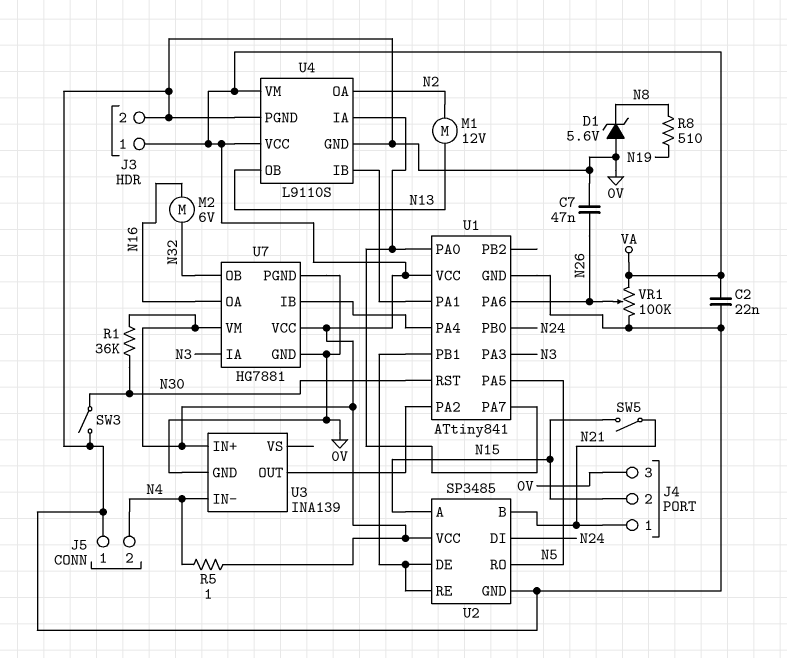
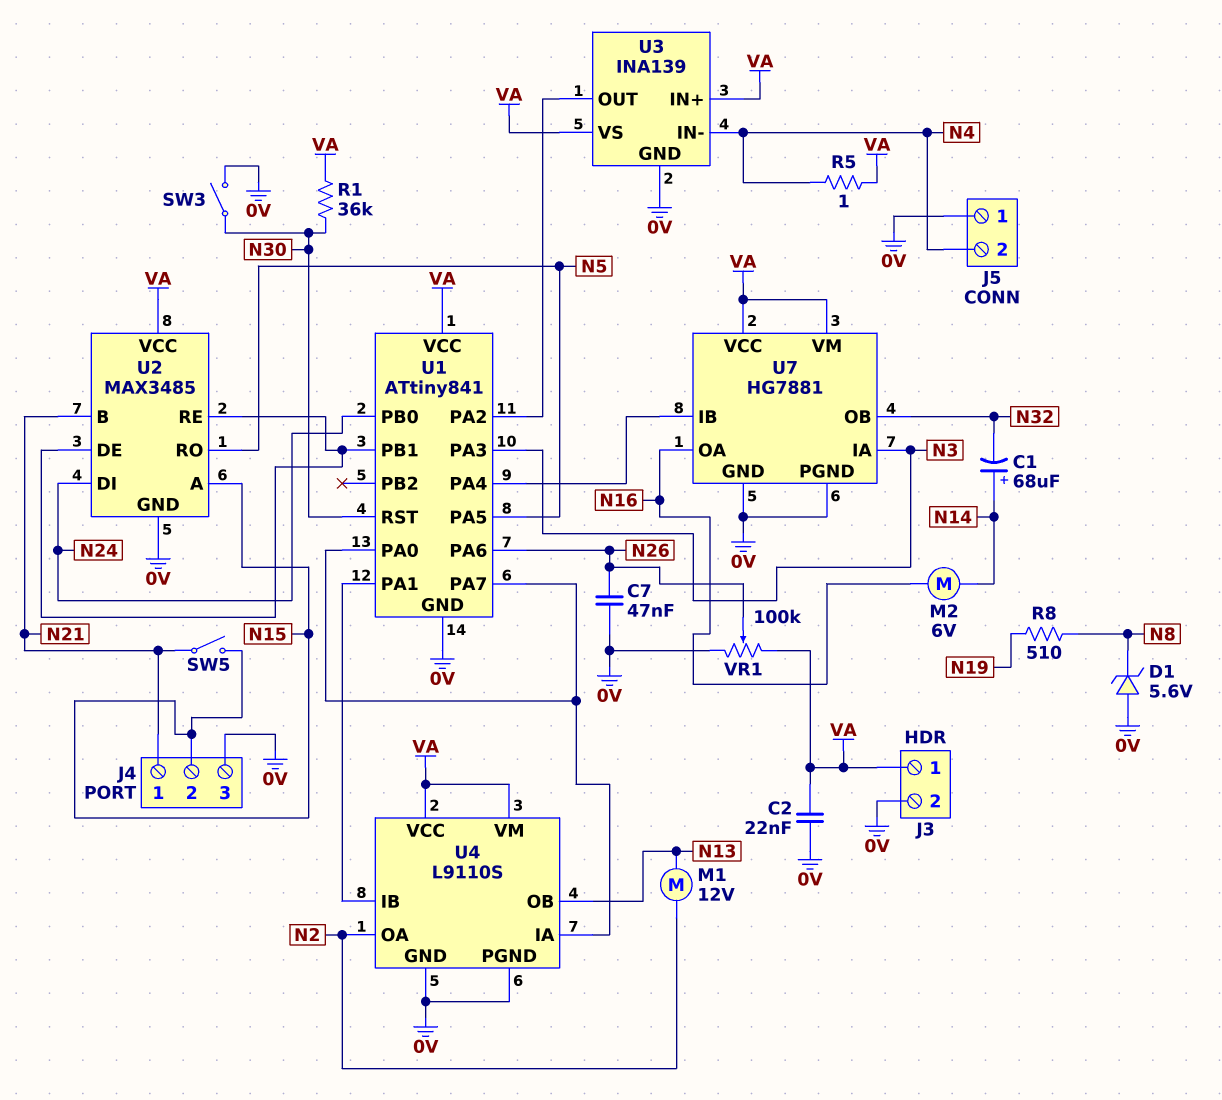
C1: none -> 68uF (plus N14, minus N32)
M2: motor 6V (N16, N32) -> motor 6V (N14, N16)
U2: SP3485 -> MAX3485
U3 pin VS: none -> VA

